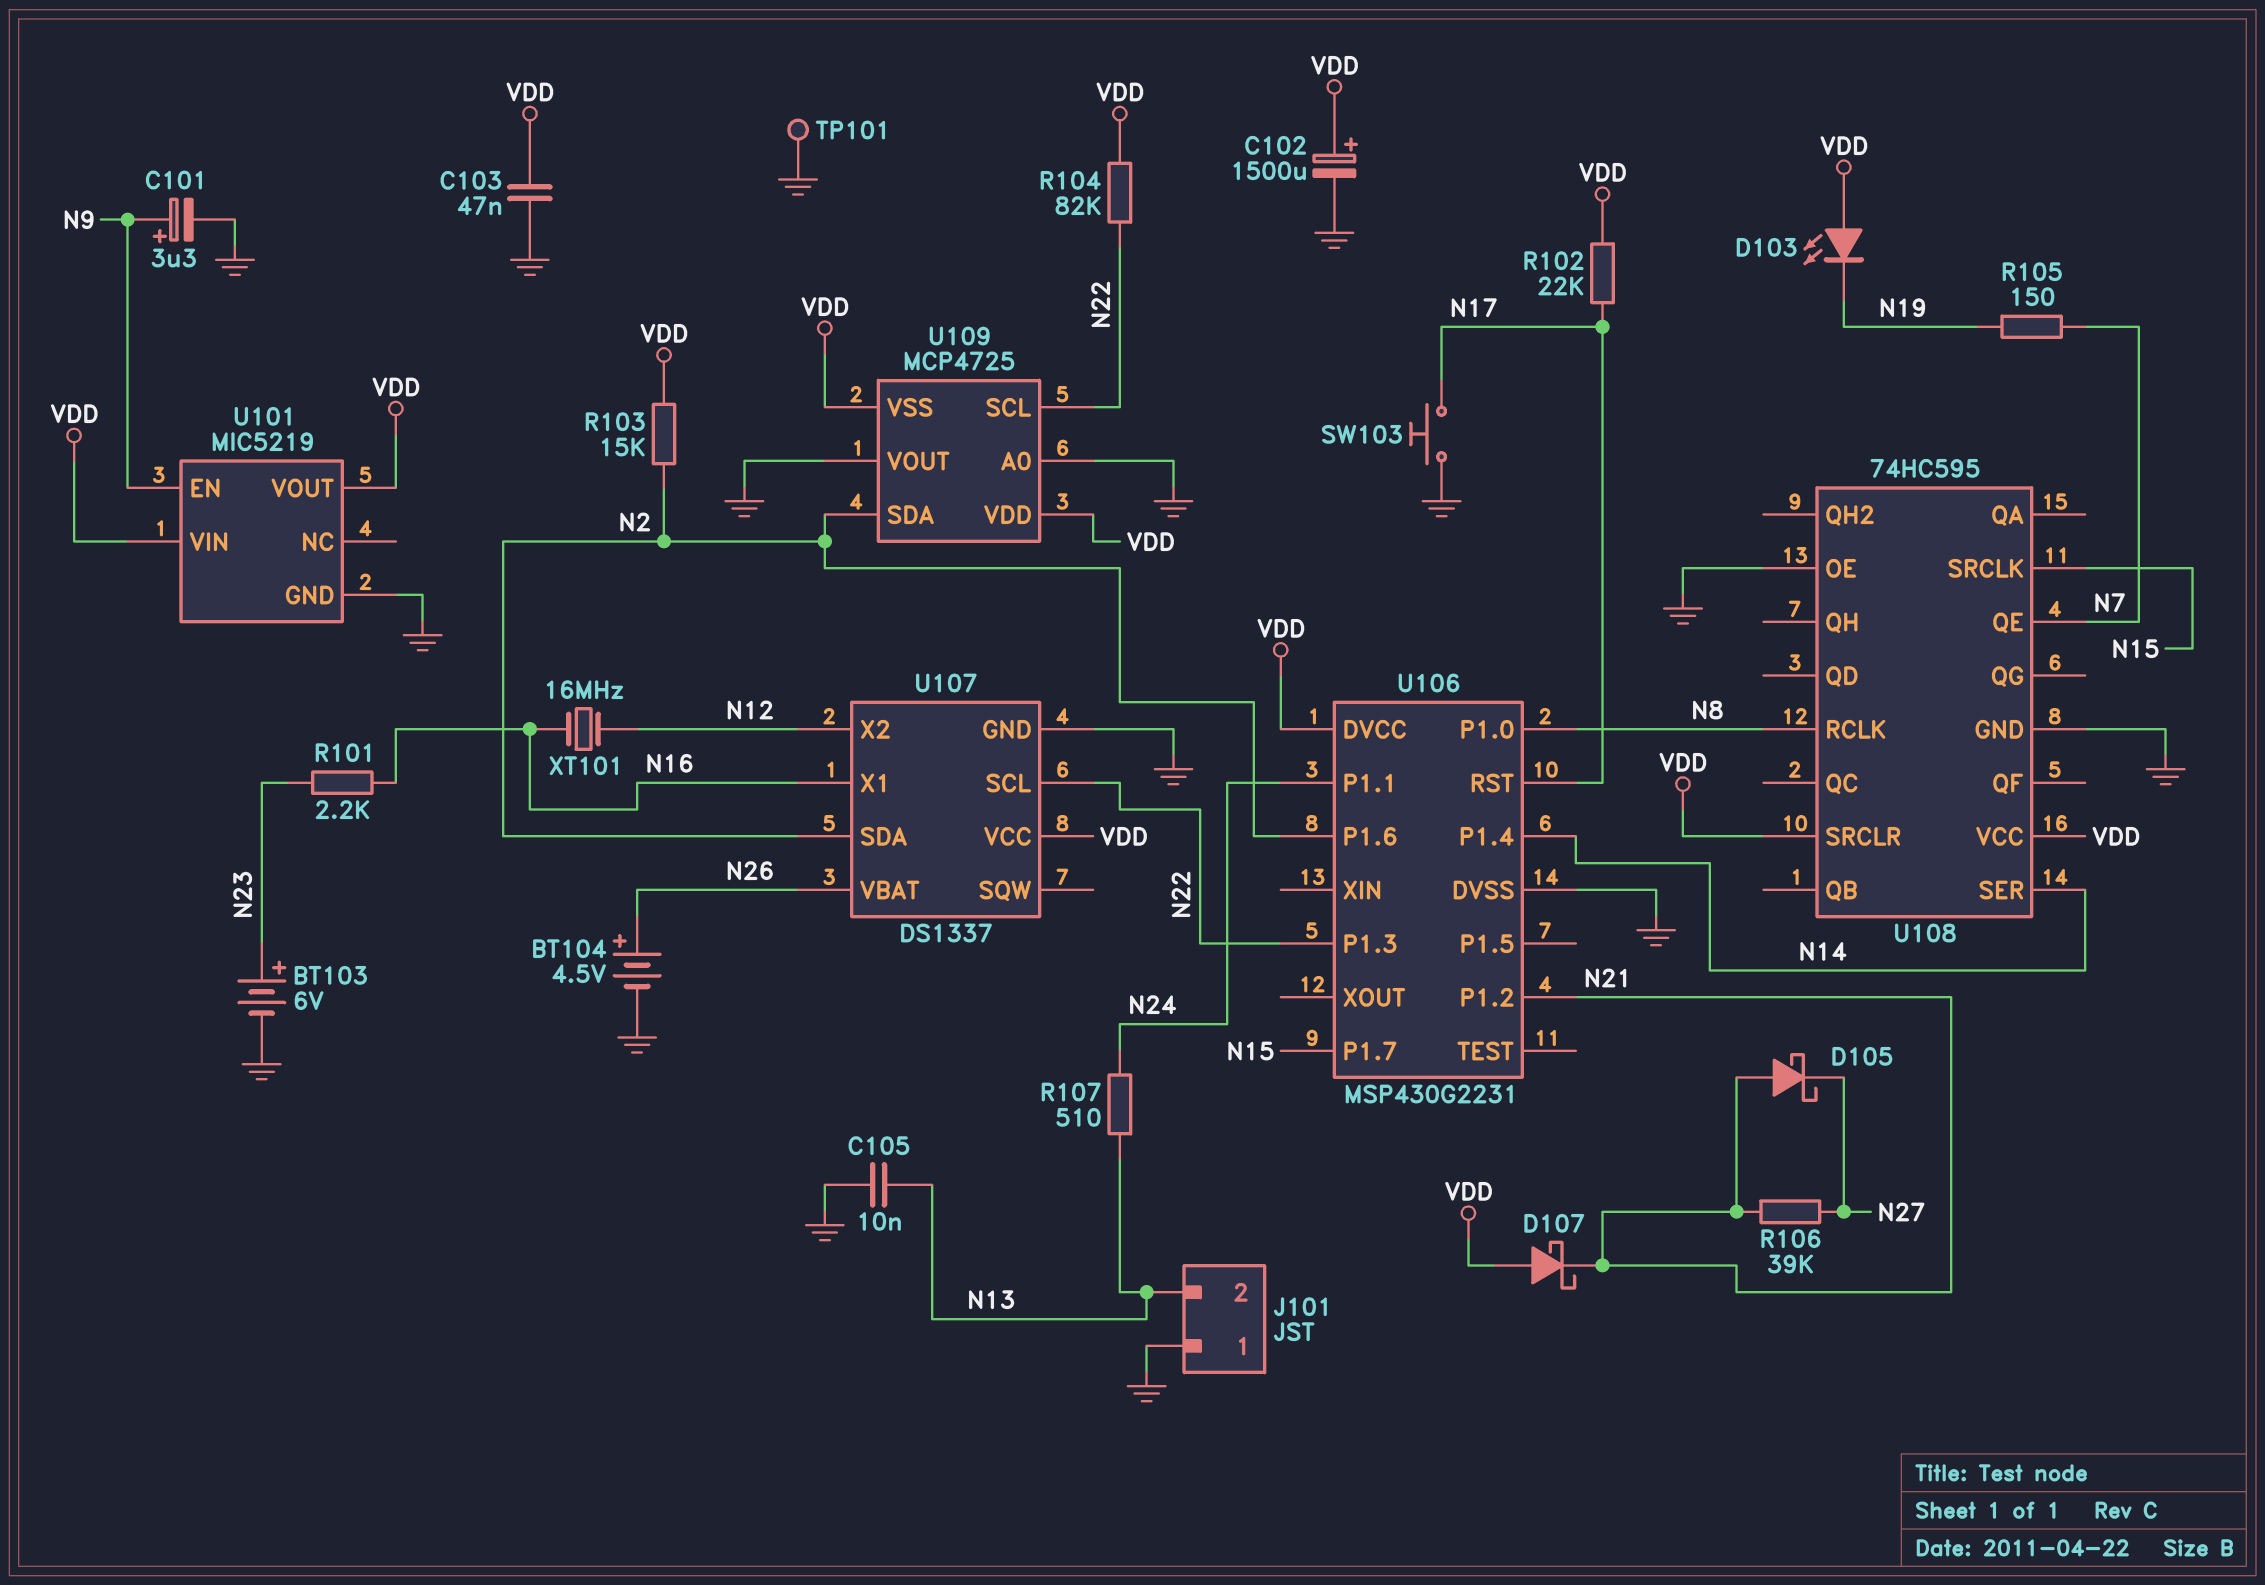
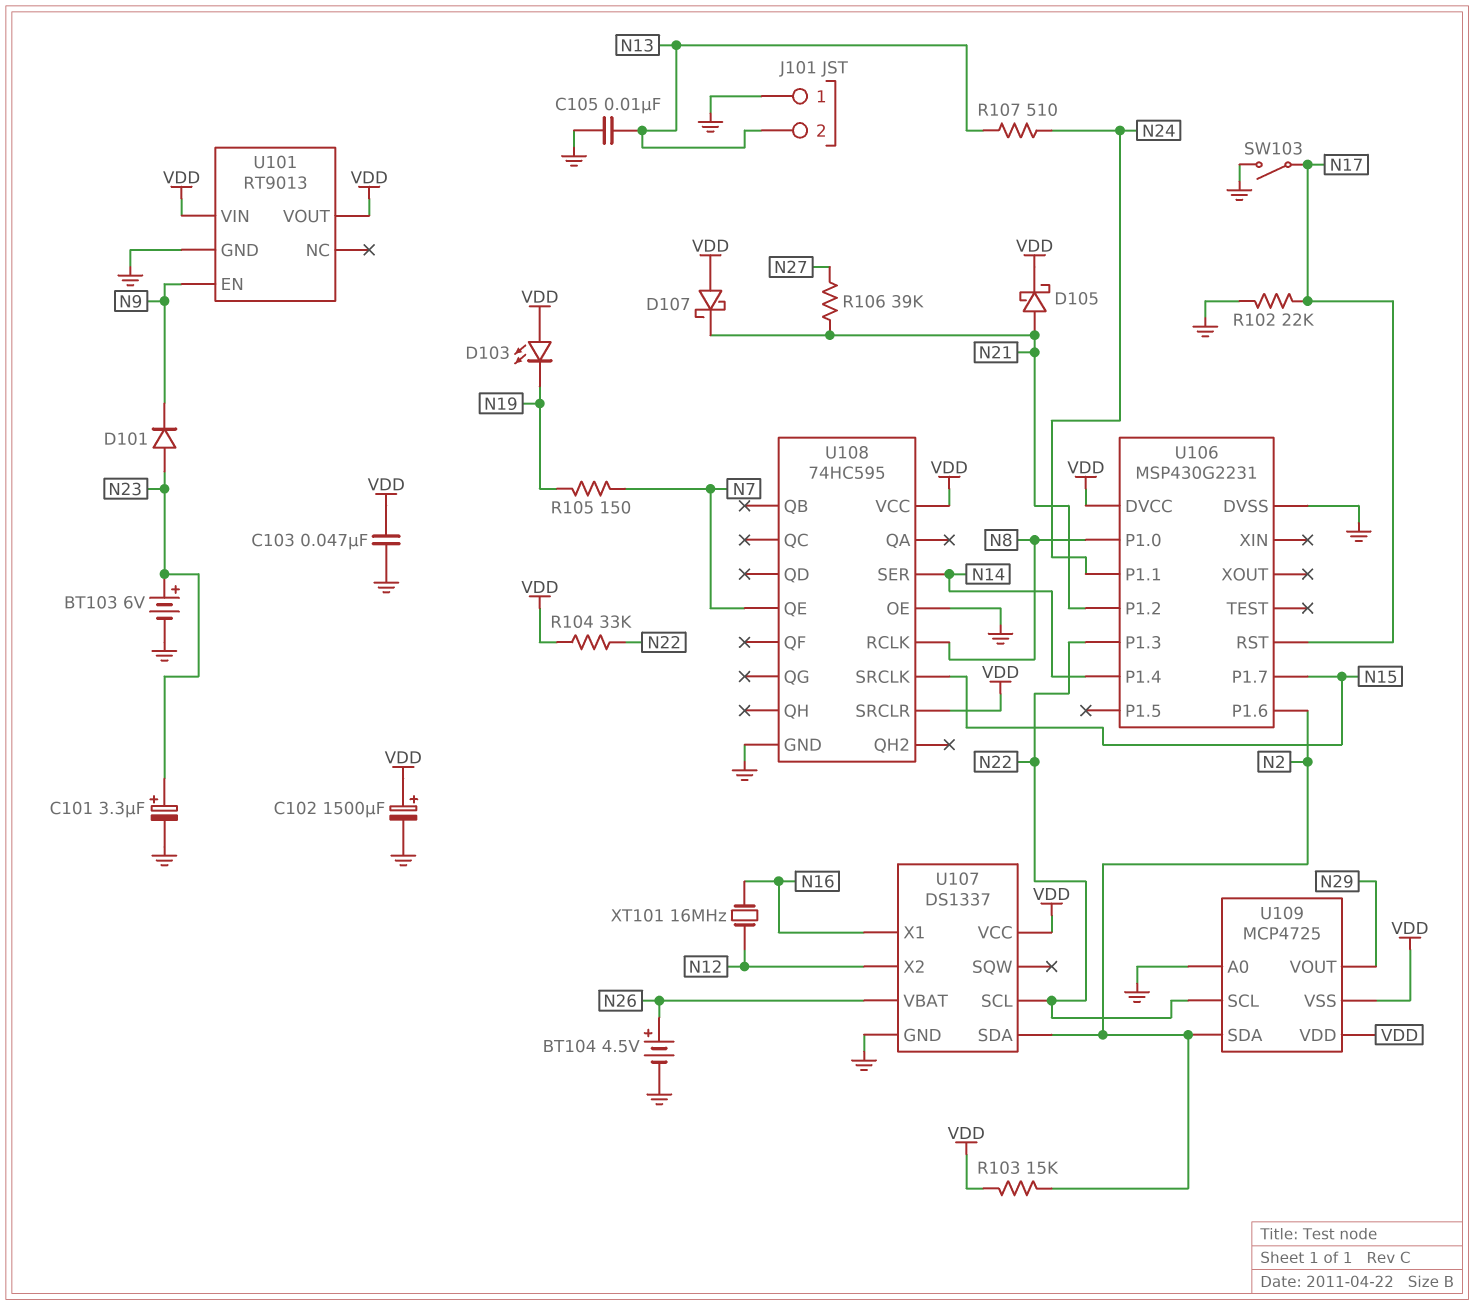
C101: 3.3uF (plus N9, minus GND) -> 3.3uF (plus N23, minus GND)
D101: none -> diode (A N23, K N9)
D105: schottky (A N21, K N27) -> schottky (A N21, K VDD)
R101: 2.2k (N16, N23) -> none
R102: 22k (N17, VDD) -> 22k (GND, N17)
R104: 82k (N22, VDD) -> 33k (N22, VDD)
SW103: button (GND, N17) -> switch (GND, N17)
TP101: test point (GND) -> none
U101: MIC5219 -> RT9013
U109 pin VOUT: GND -> N29

